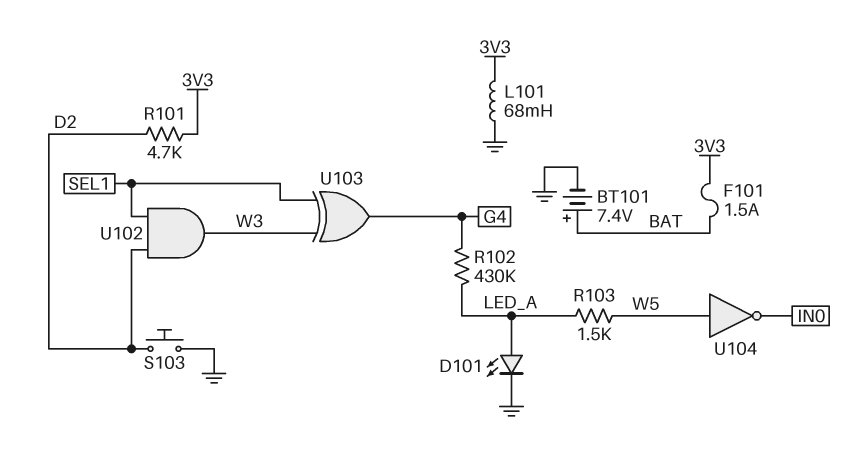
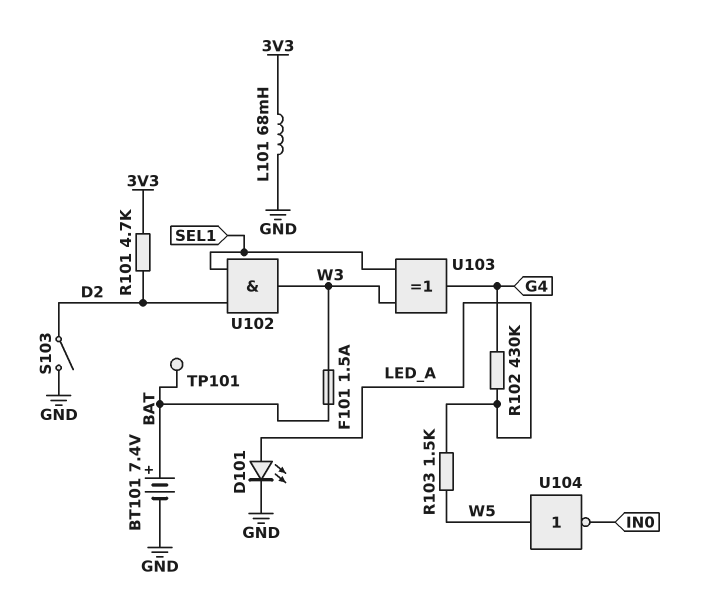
F101: 1.5A (3V3, BAT) -> 1.5A (BAT, W3)
S103: button (D2, GND) -> switch (D2, GND)
TP101: none -> test point (BAT)

